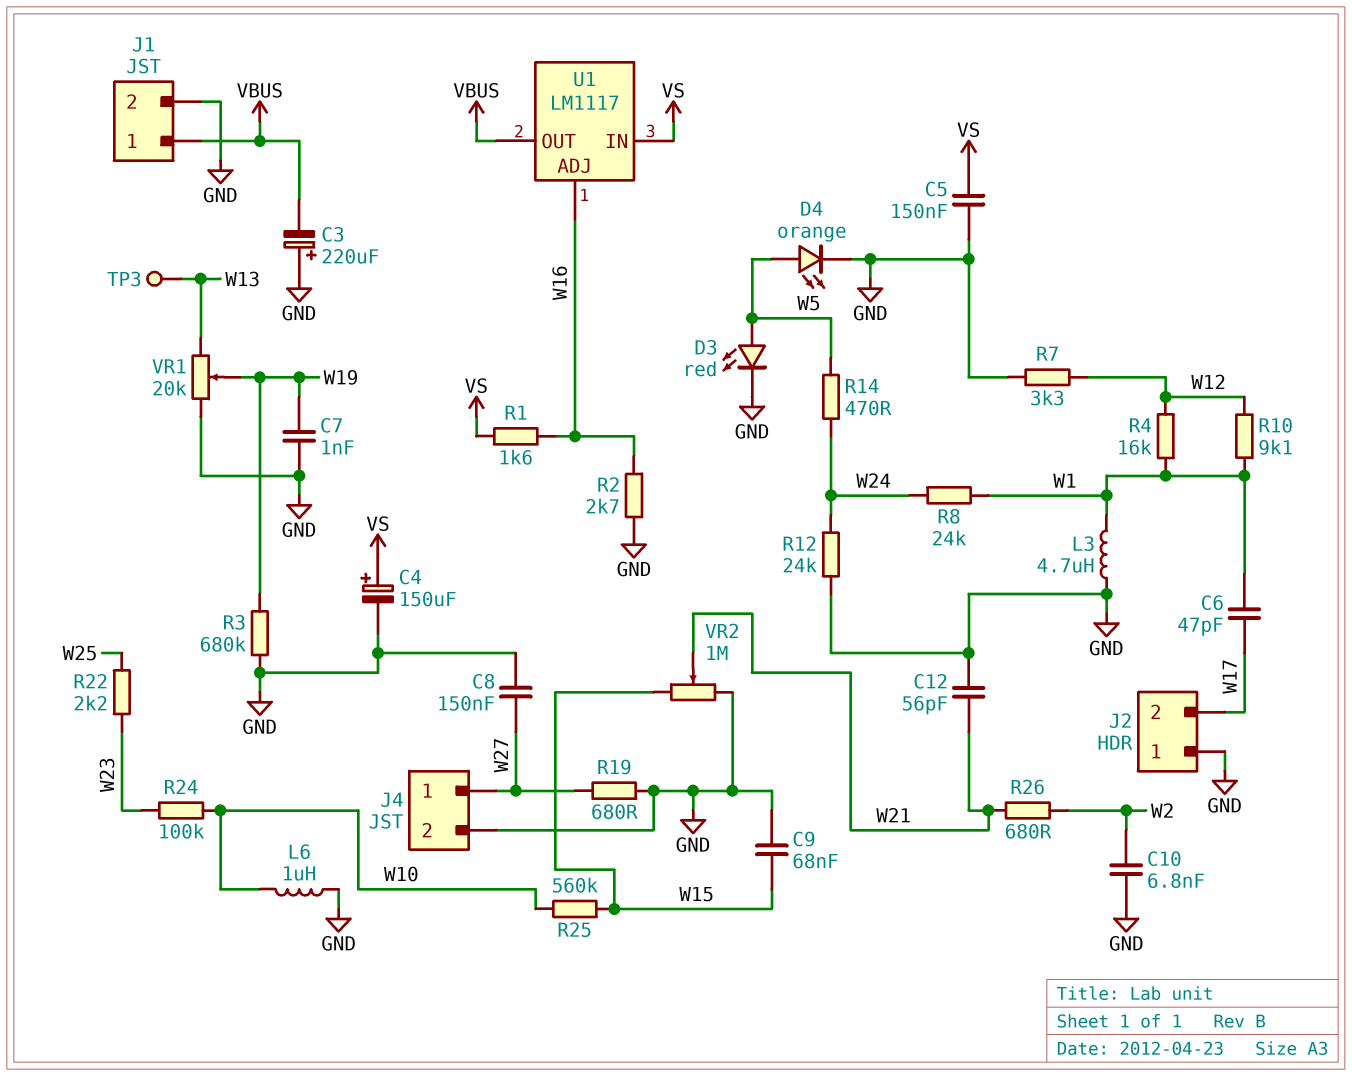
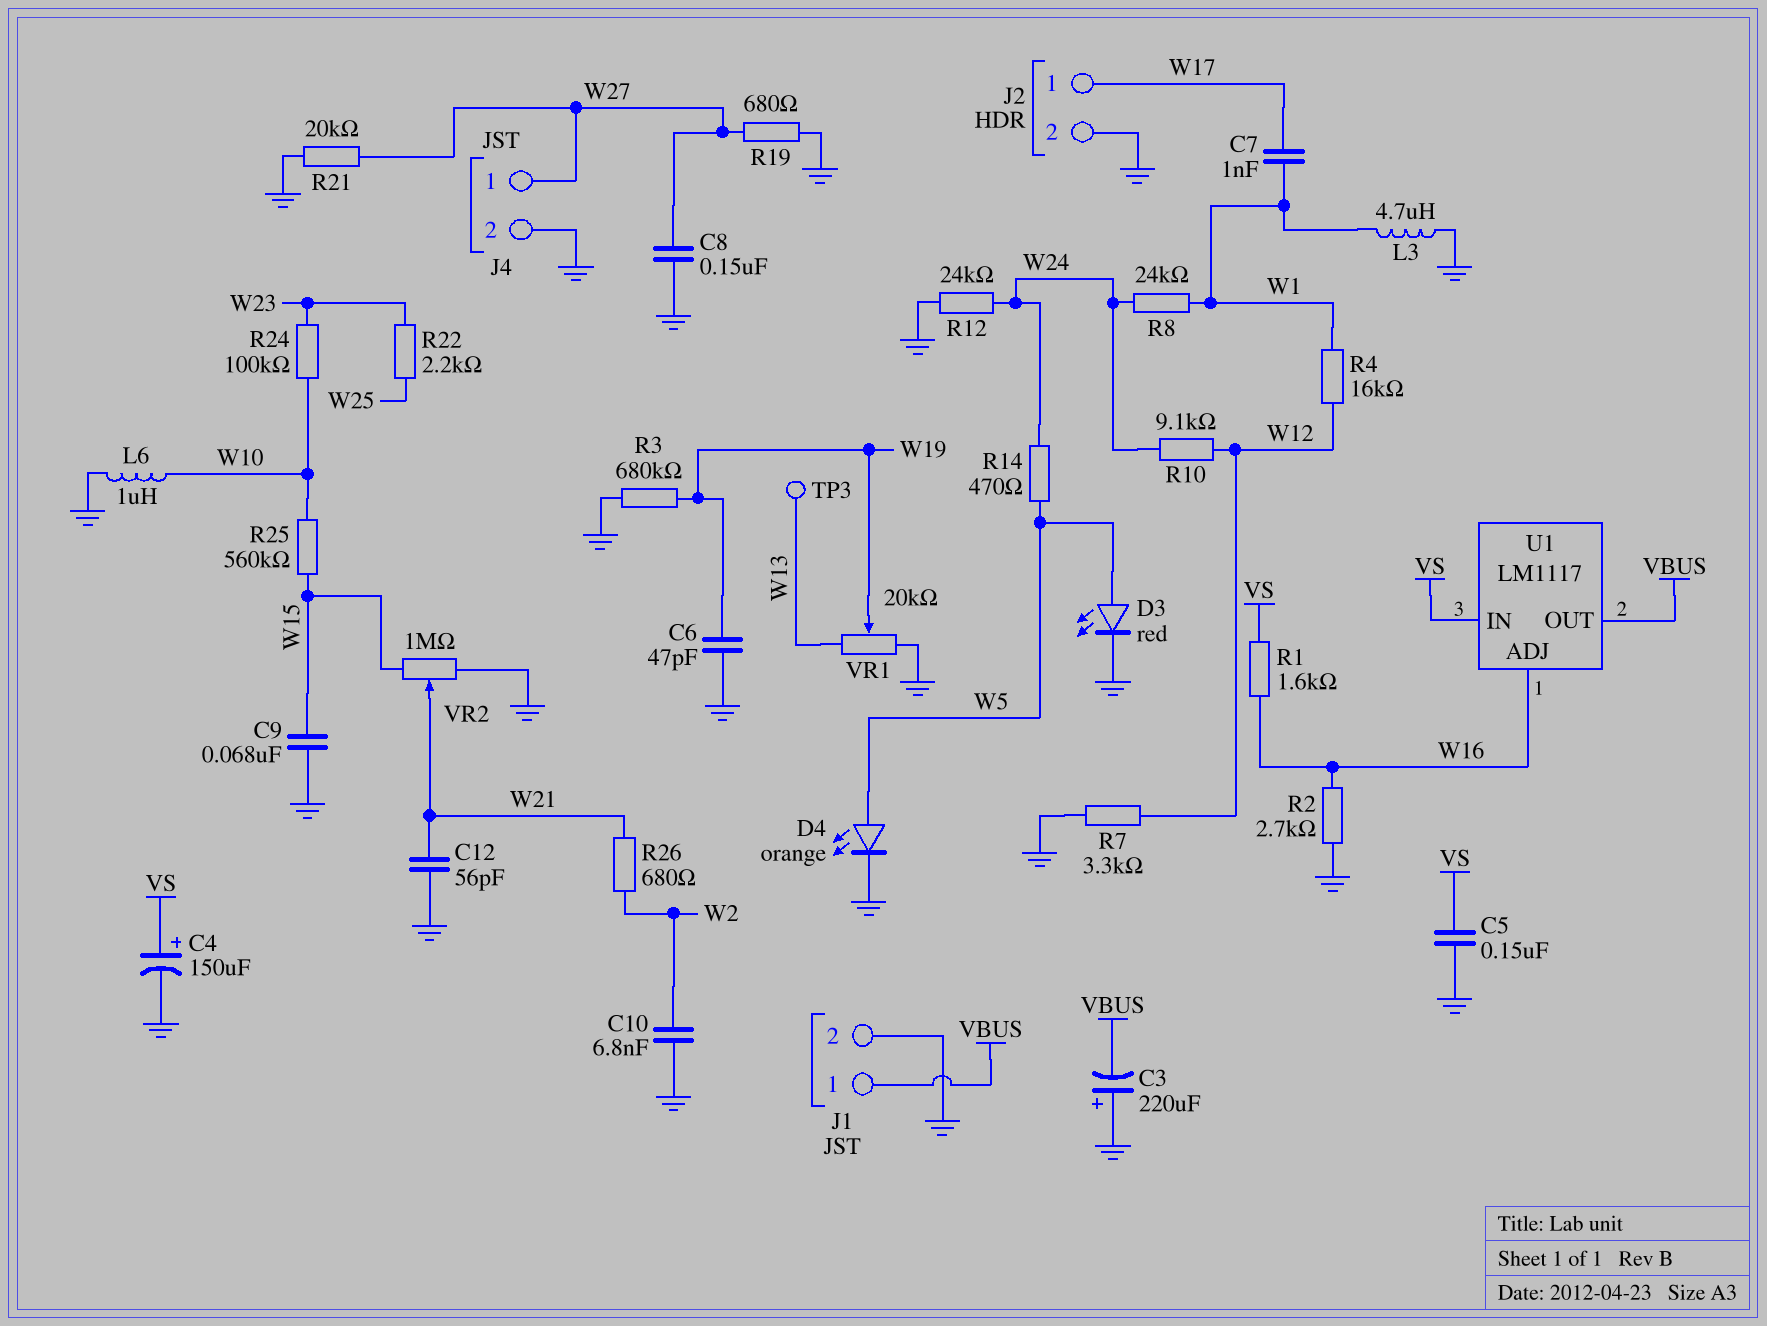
C6: 47pF (W1, W17) -> 47pF (GND, W19)
C7: 1nF (GND, W19) -> 1nF (W1, W17)
J2 pin 1: GND -> W17
J2 pin 2: W17 -> GND
R10: 9.1k (W1, W12) -> 9.1k (W12, W24)
R21: none -> 20k (GND, W27)

